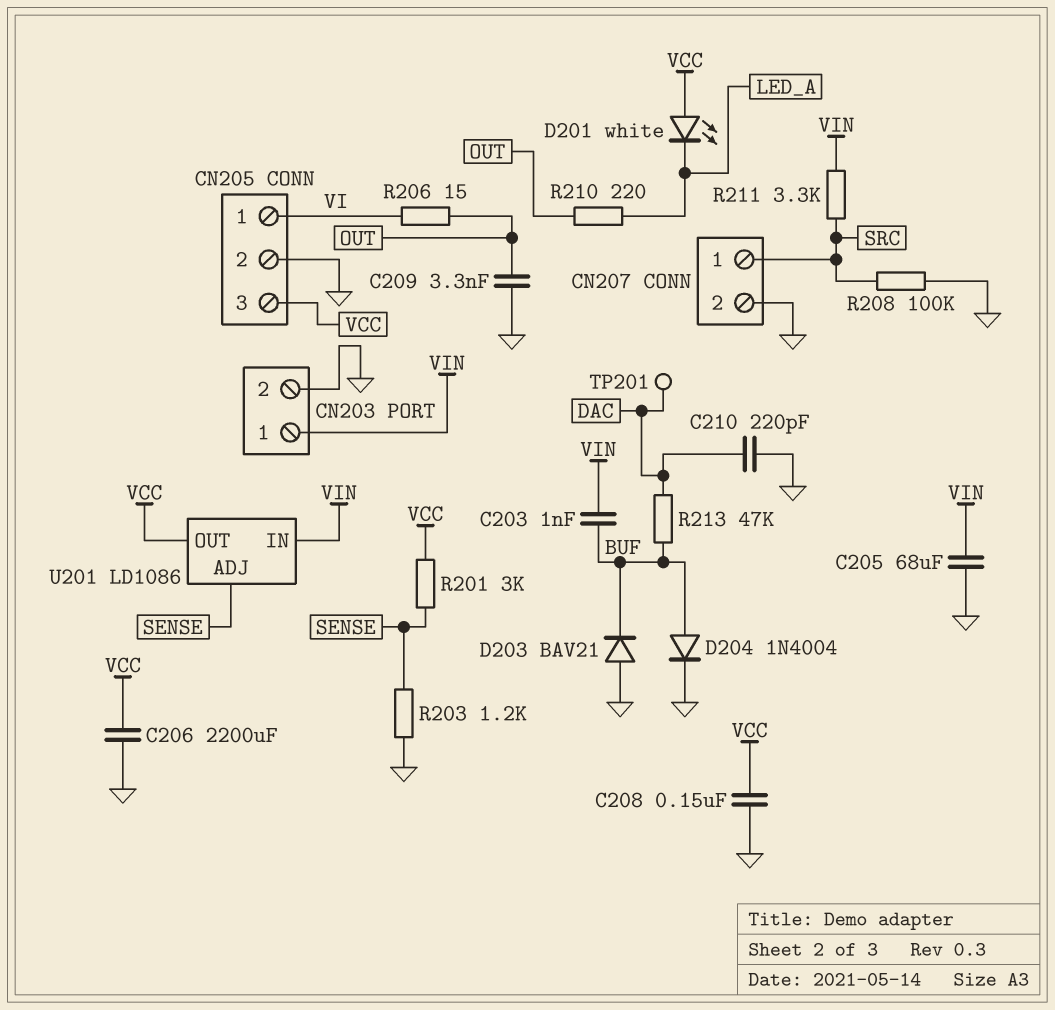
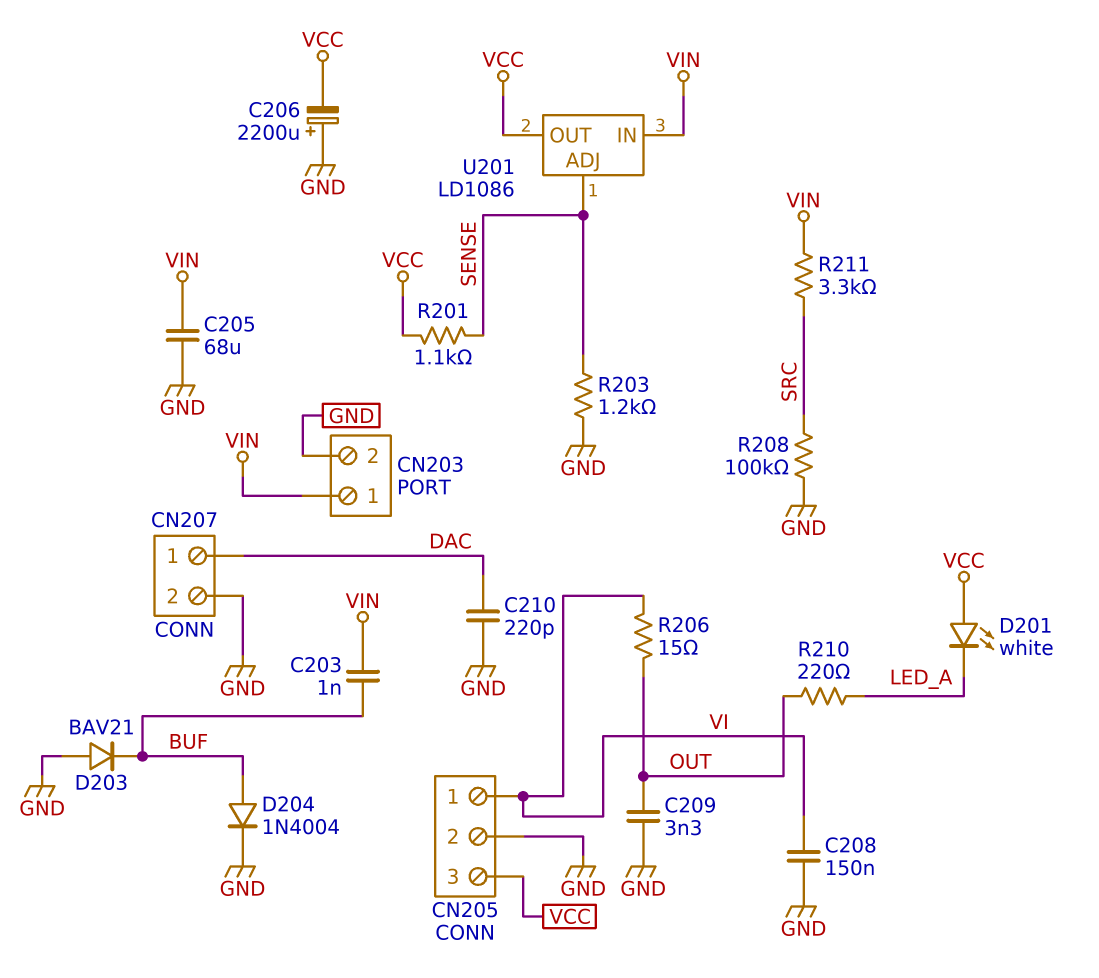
C206: 2200uF (GND, VCC) -> 2200uF (plus GND, minus VCC)
C208: 150nF (GND, VCC) -> 150nF (GND, VI)
CN207 pin 1: SRC -> DAC
R201: 3k (SENSE, VCC) -> 1.1k (SENSE, VCC)
R213: 47k (BUF, DAC) -> none
TP201: test point (DAC) -> none

